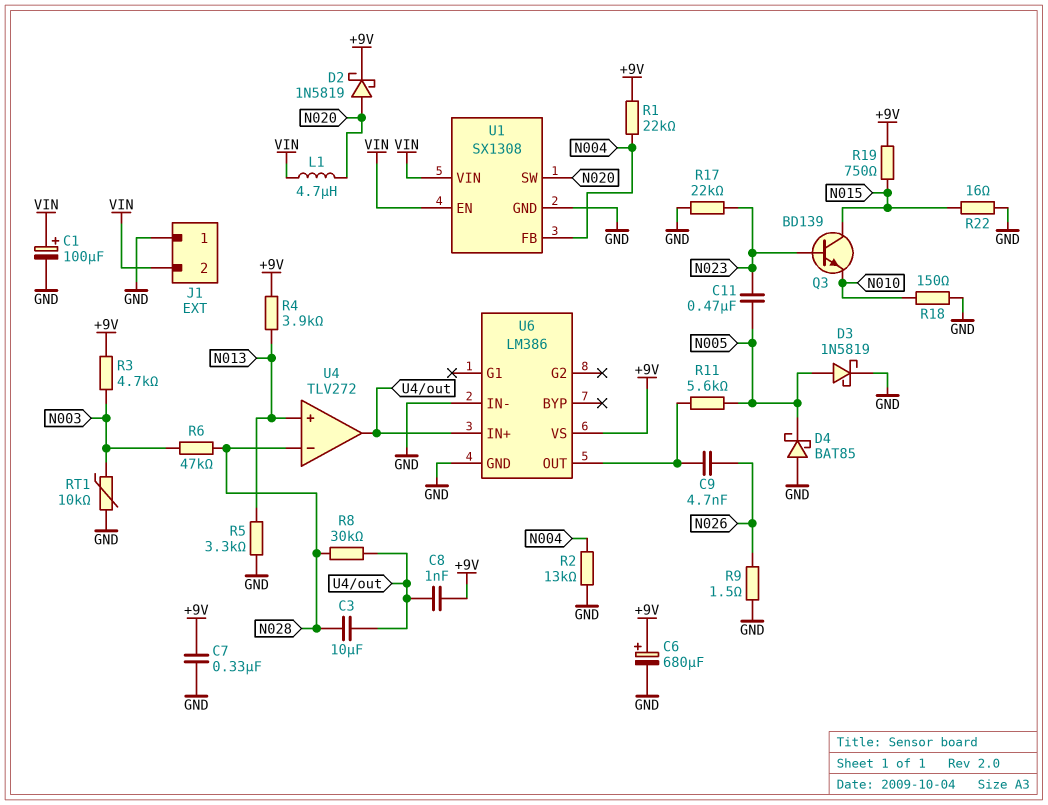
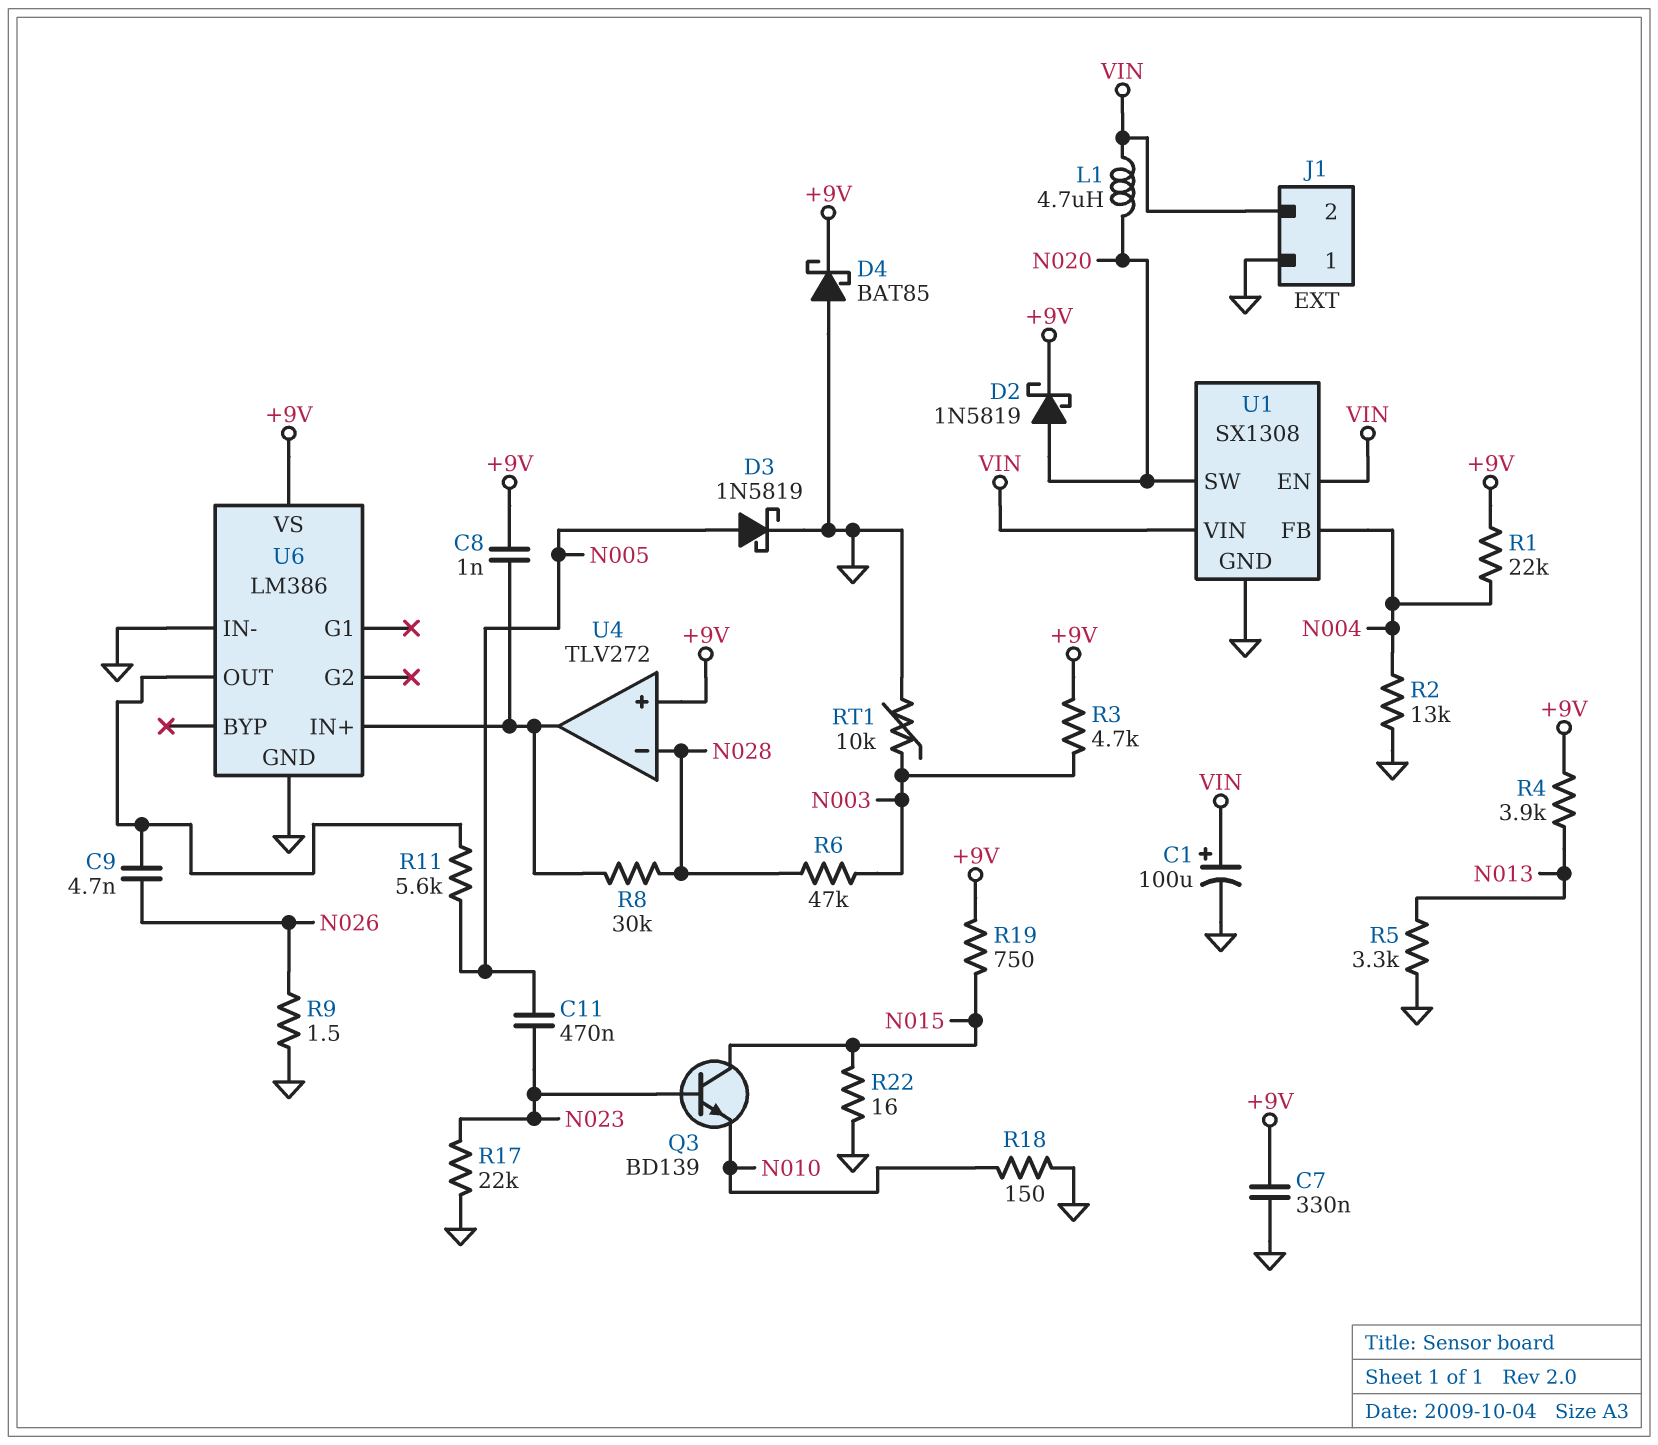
C3: 10uF (N028, U4/out) -> none
C6: 680uF (plus +9V, minus GND) -> none
D4: schottky BAT85 (A GND, K N005) -> schottky BAT85 (A GND, K +9V)
U4 pin in+: N013 -> +9V

